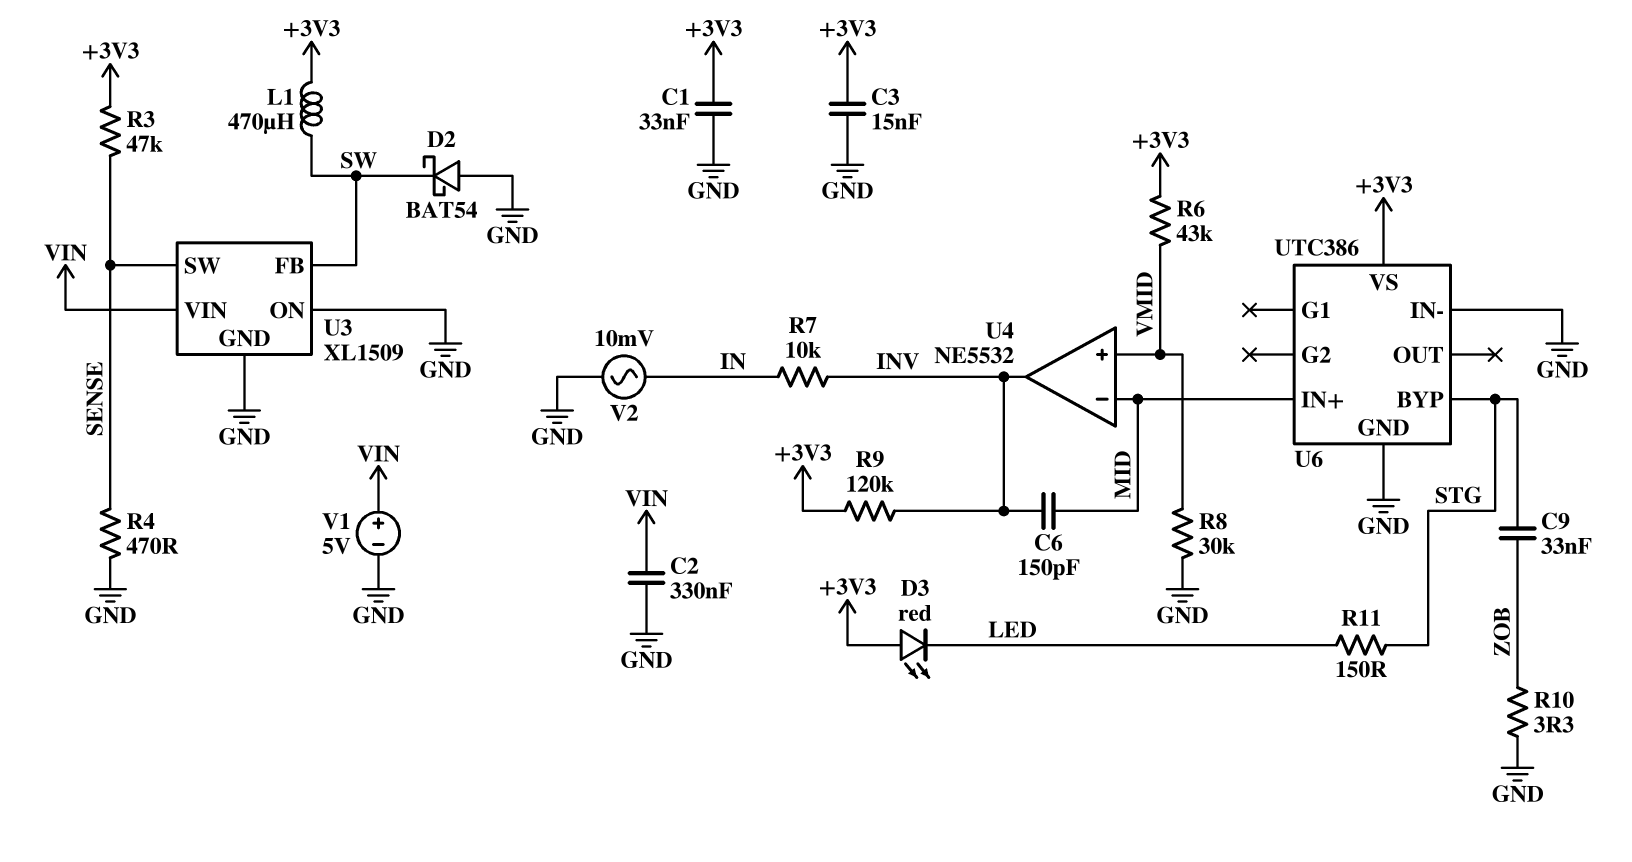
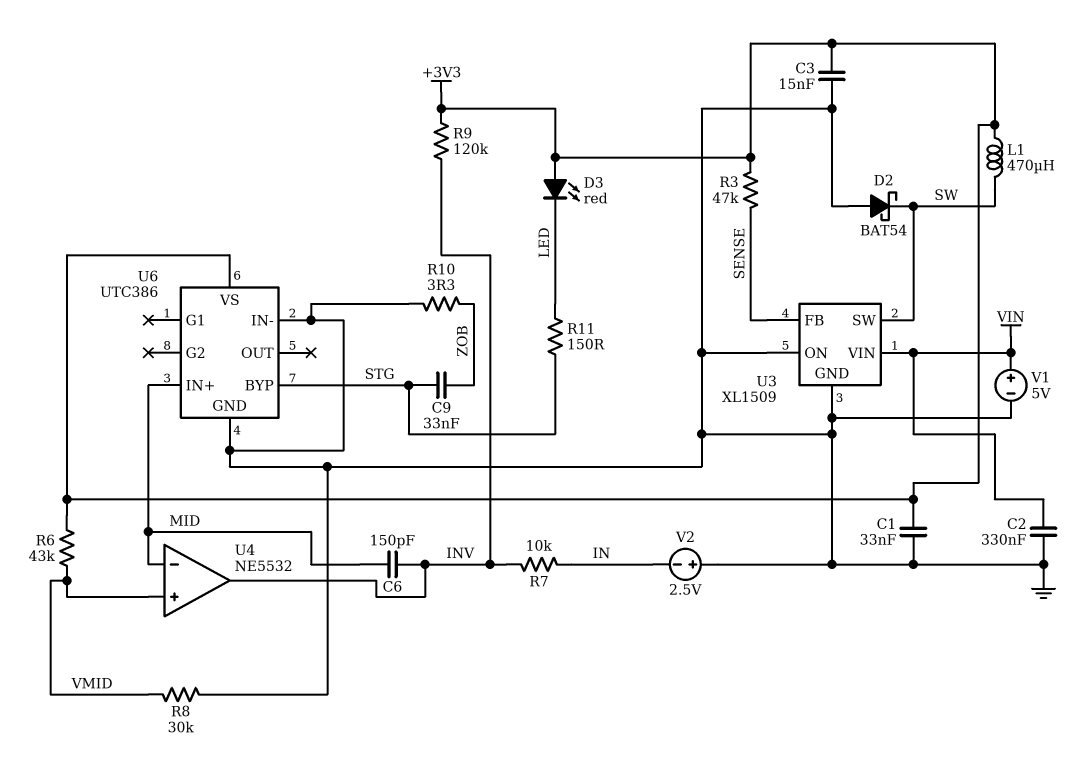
R4: 470 (GND, SENSE) -> none
U3 pin FB: SW -> SENSE
U3 pin SW: SENSE -> SW
V2: AC 10mV (GND, IN) -> 2.5V (plus GND, minus IN)

